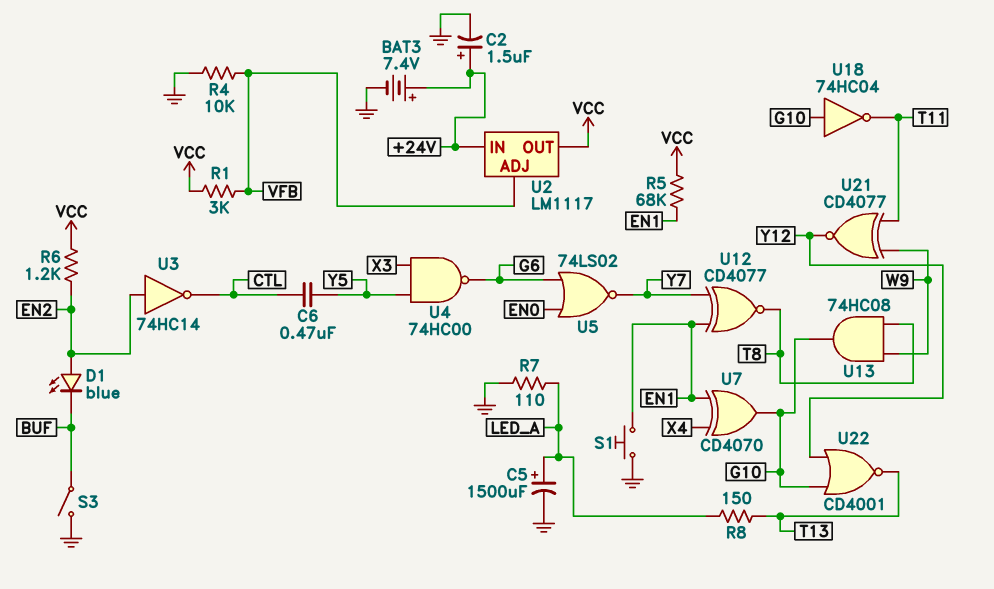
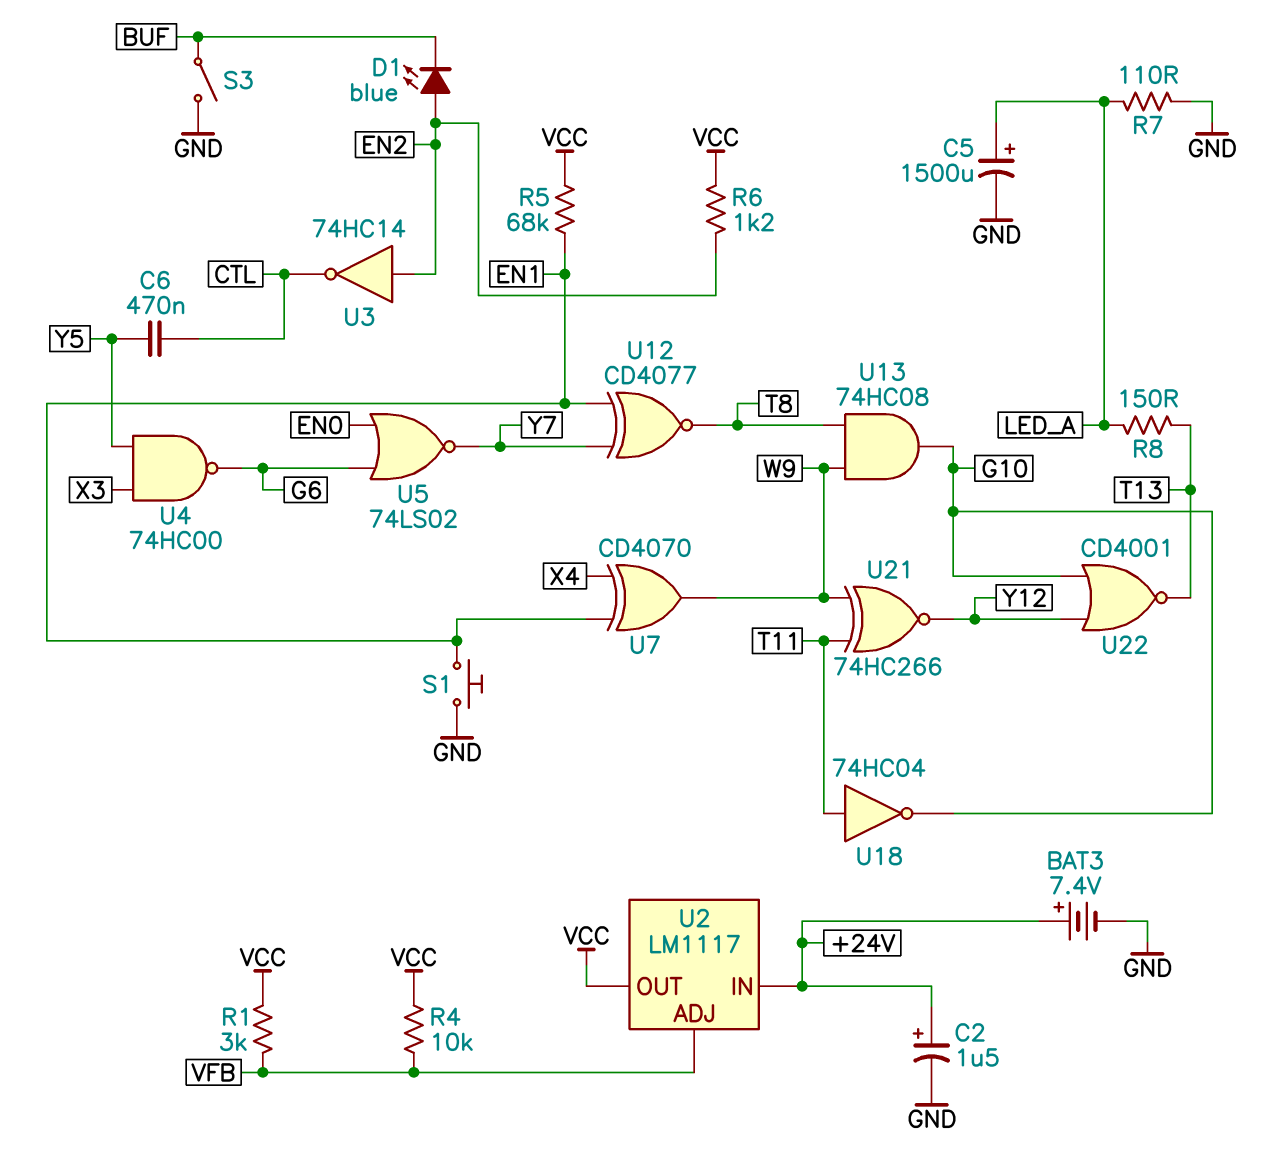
R4: 10k (GND, VFB) -> 10k (VCC, VFB)
U7: XOR CD4070 (in EN1, in X4, out G10) -> XOR CD4070 (in EN1, in X4, out W9)
U18: NOT 74HC04 (in G10, out T11) -> NOT 74HC04 (in T11, out G10)
U21: XNOR CD4077 (in T11, in W9, out Y12) -> XNOR 74HC266 (in T11, in W9, out Y12)

